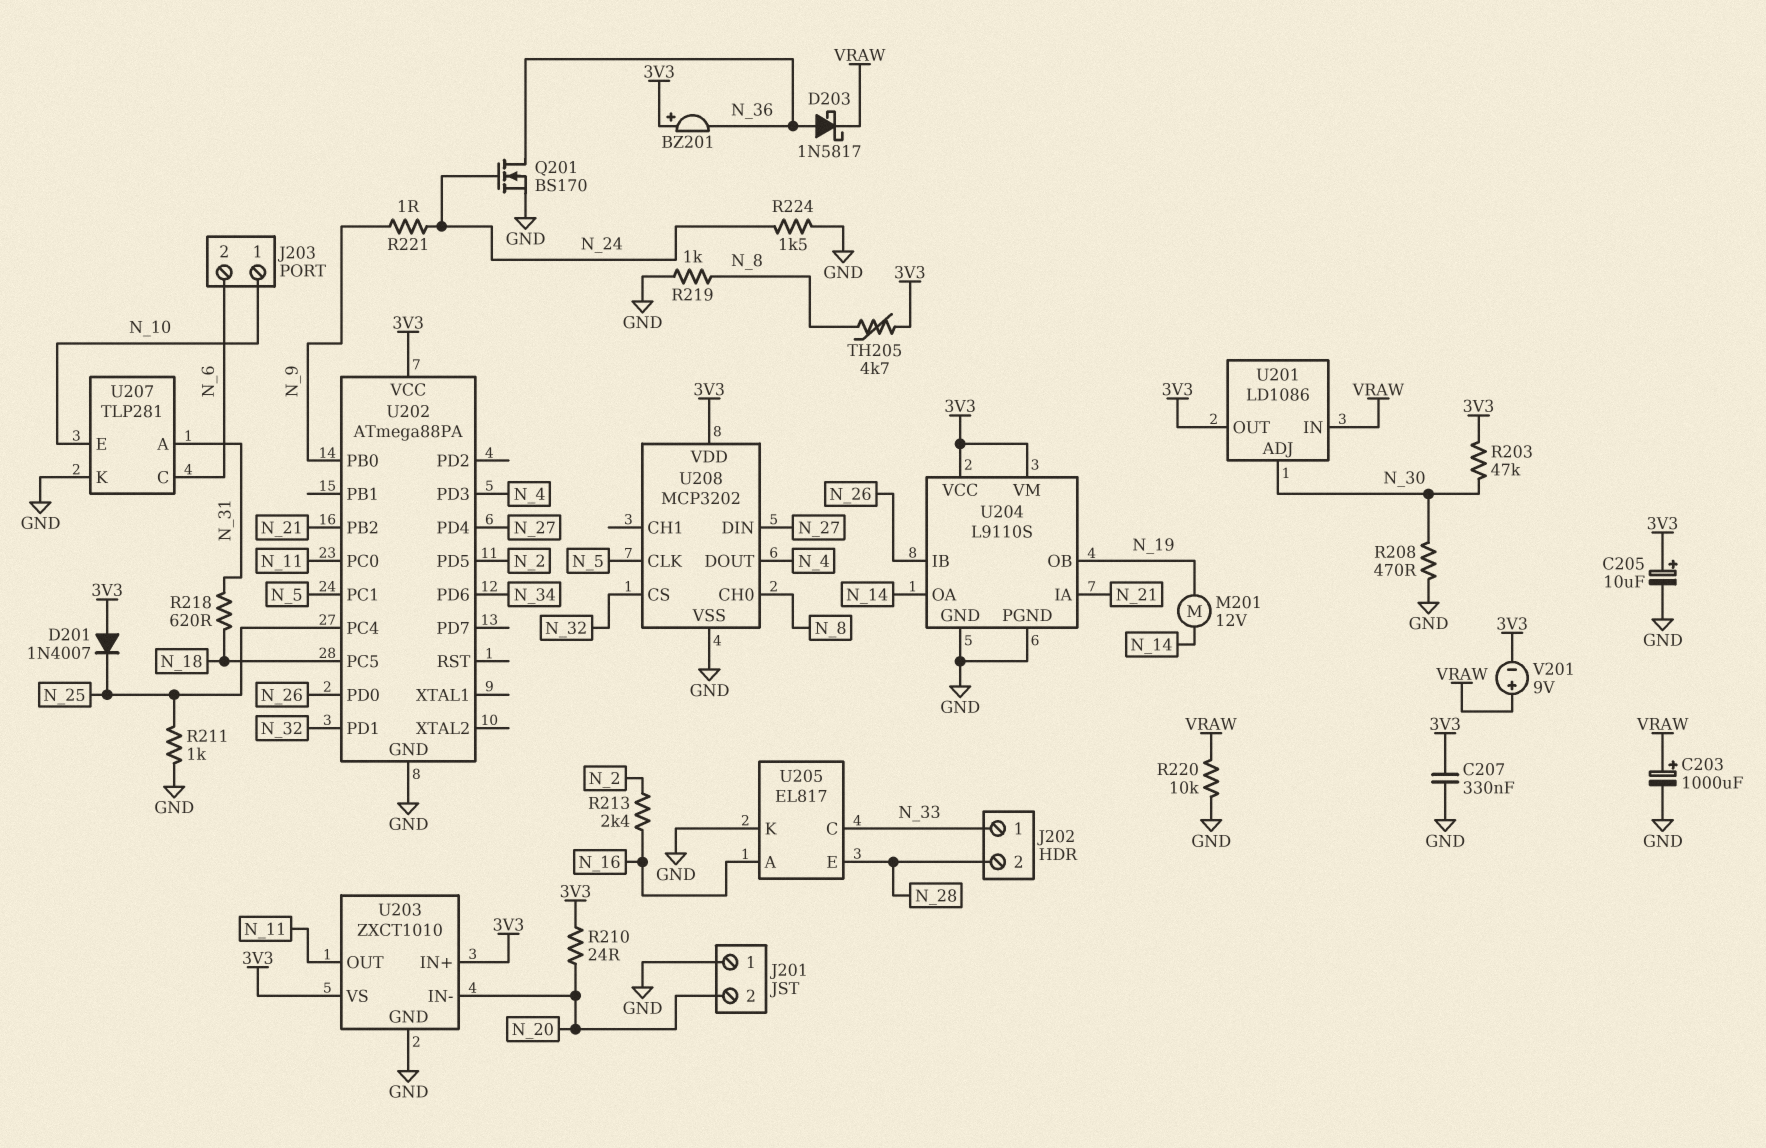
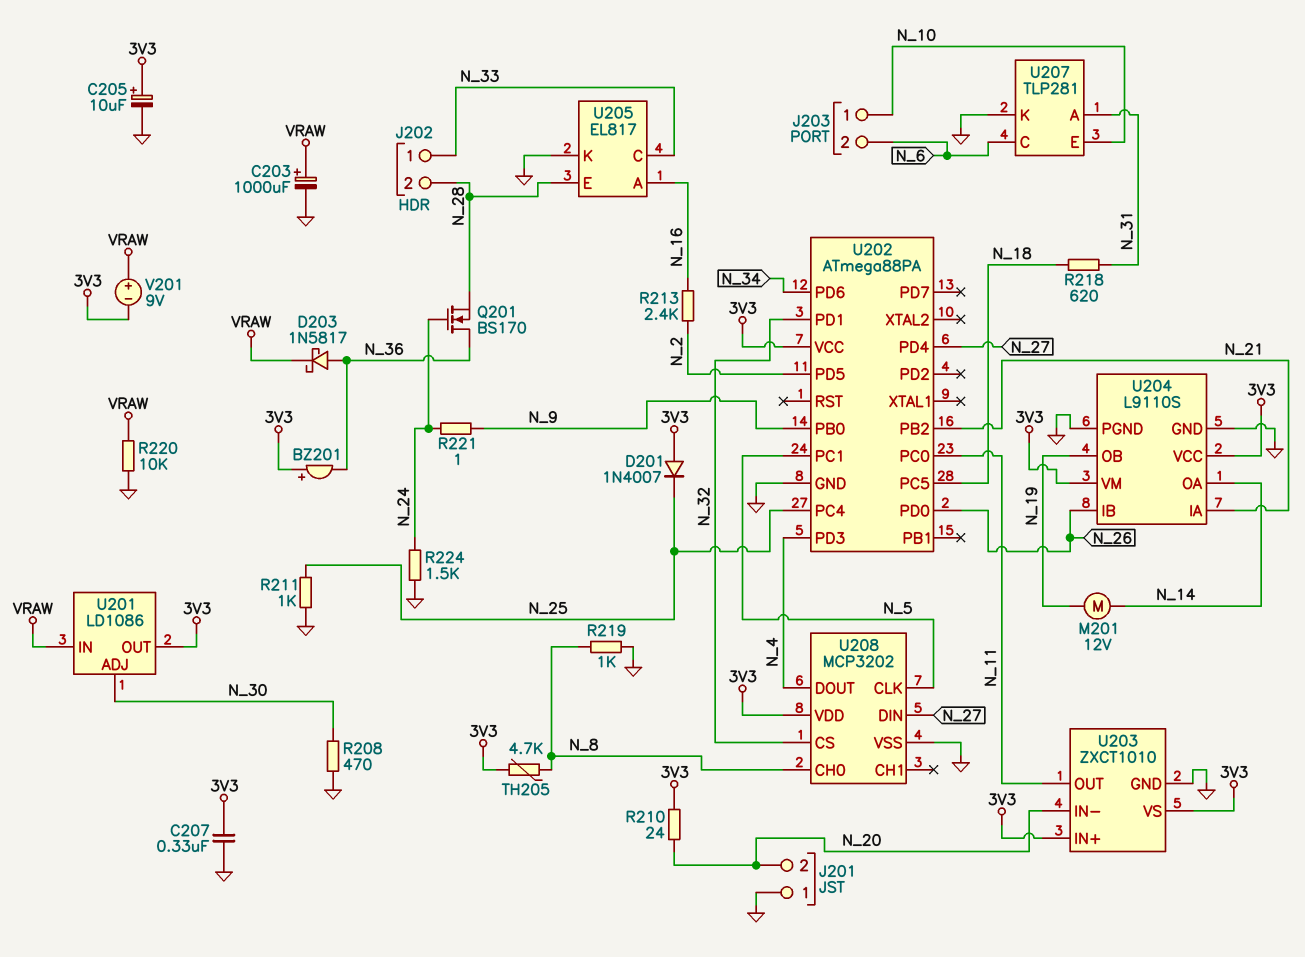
Q201: NMOS BS170 (G N_24, D N_36, S GND) -> NMOS BS170 (G N_24, D N_36, S N_28)
R203: 47k (3V3, N_30) -> none

